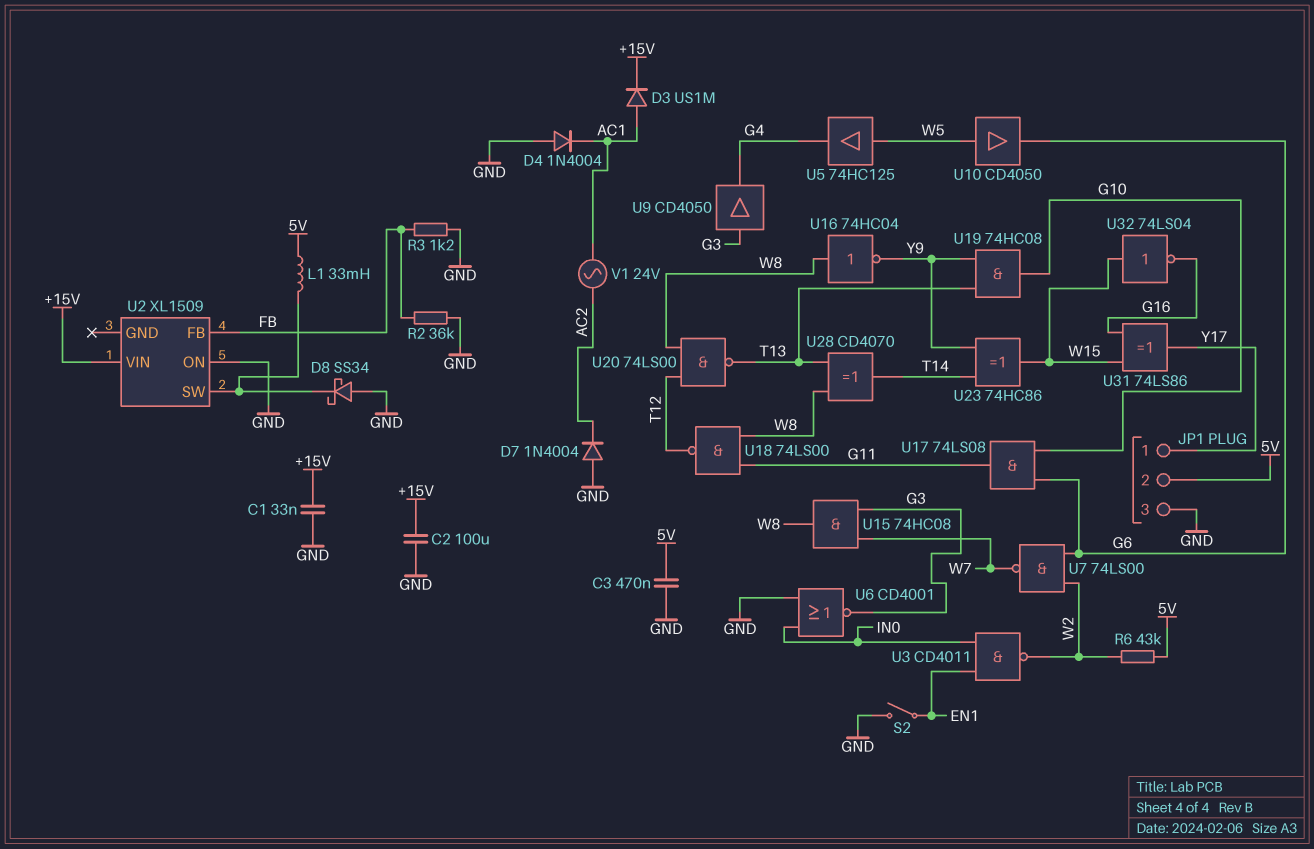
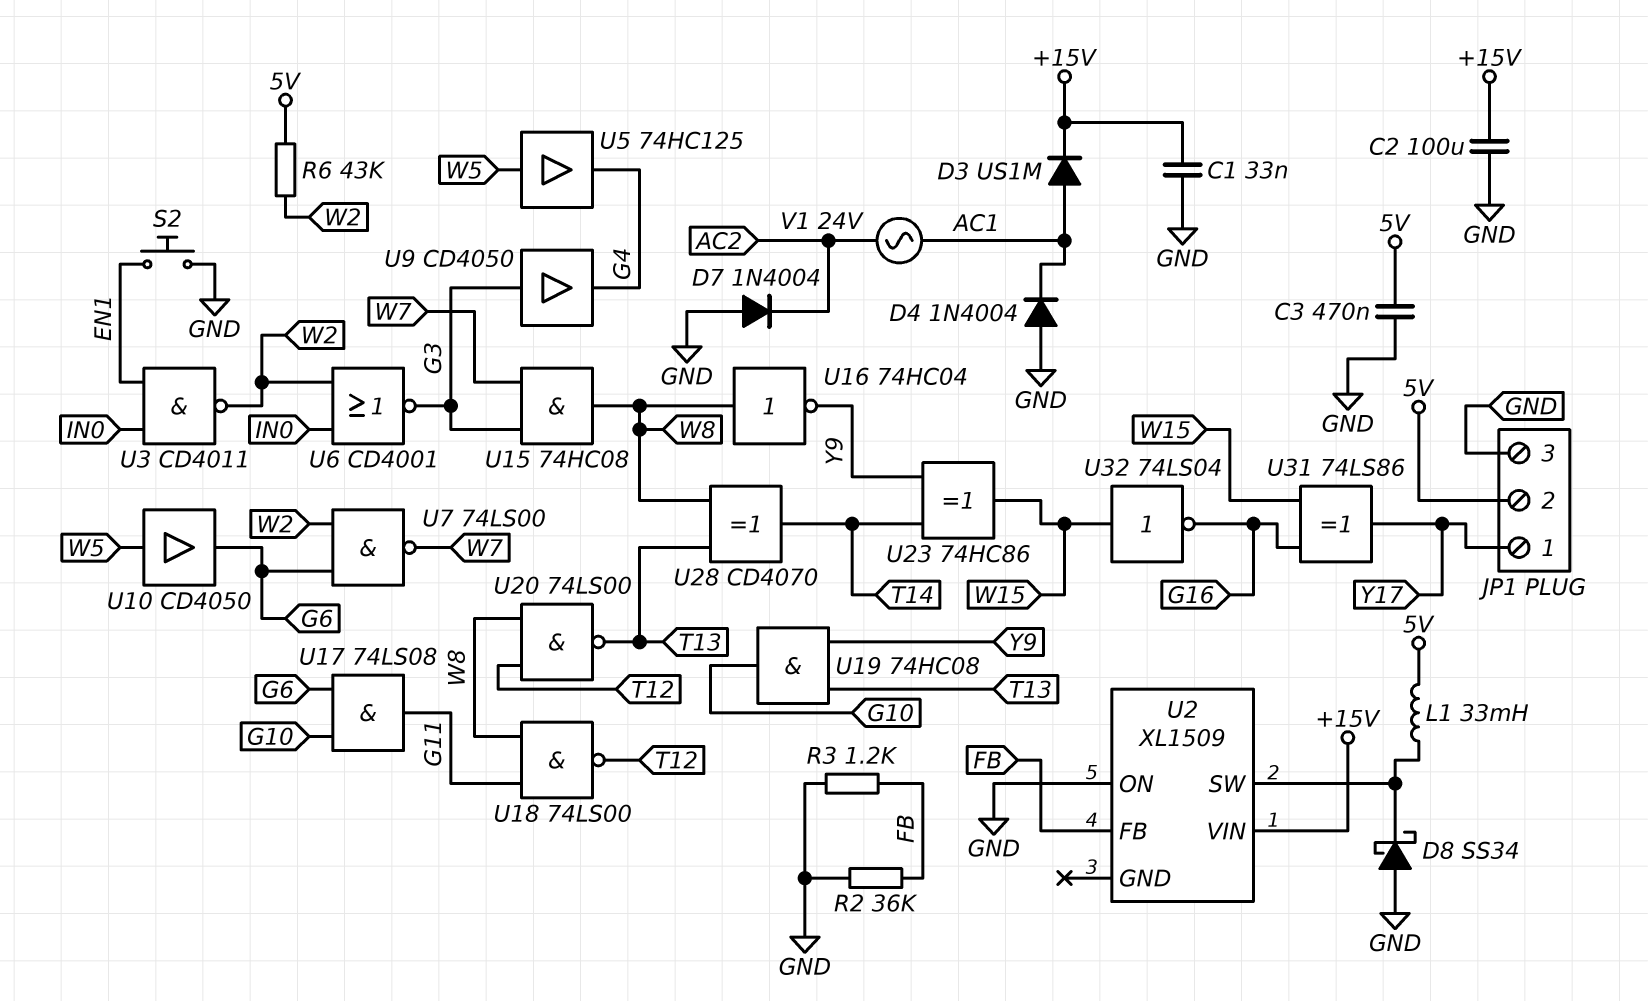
S2: switch (EN1, GND) -> button (EN1, GND)
U6: NOR CD4001 (in GND, in IN0, out G3) -> NOR CD4001 (in IN0, in W2, out G3)

